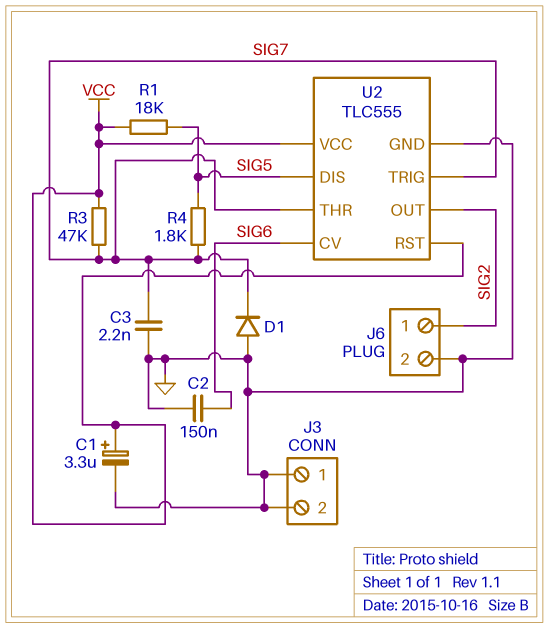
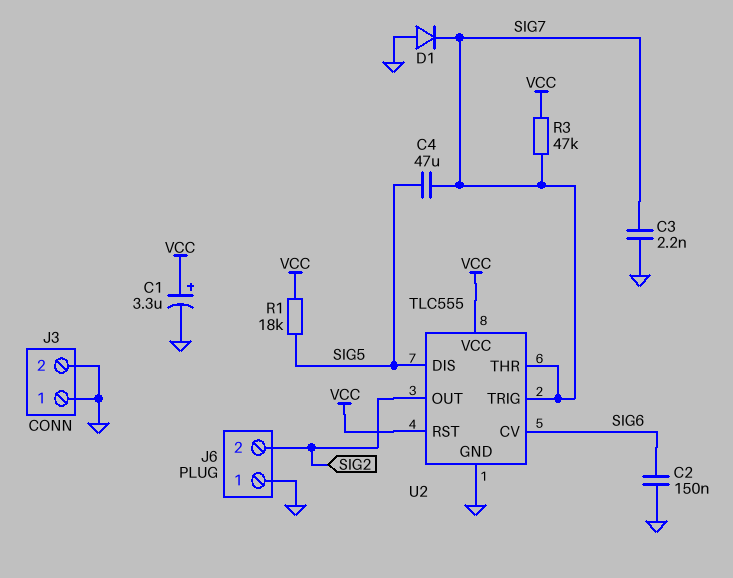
C4: none -> 47uF (SIG5, SIG7)
J6 pin 1: SIG2 -> GND
J6 pin 2: GND -> SIG2
R4: 1.8k (SIG5, SIG7) -> none

